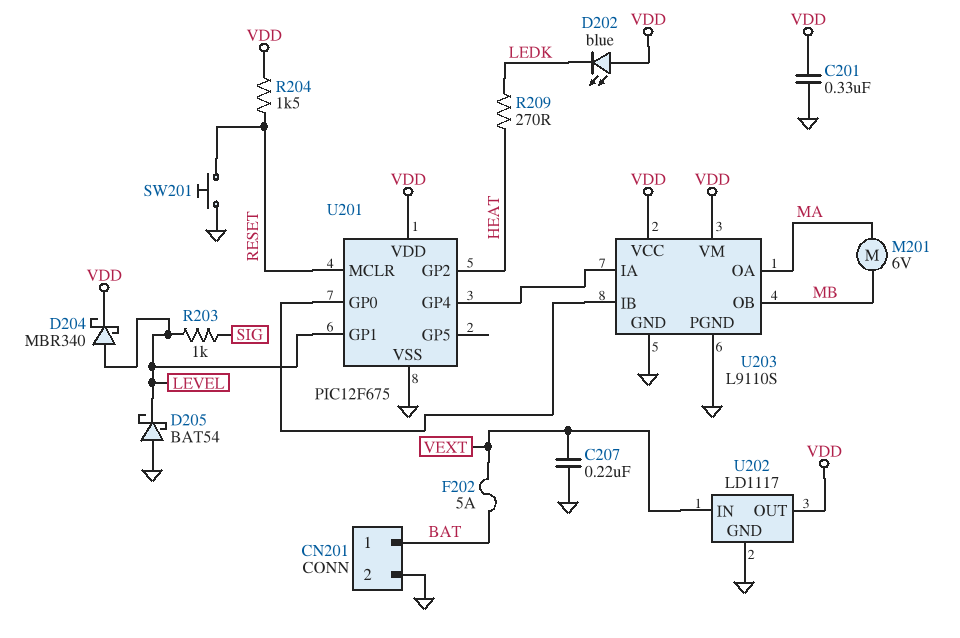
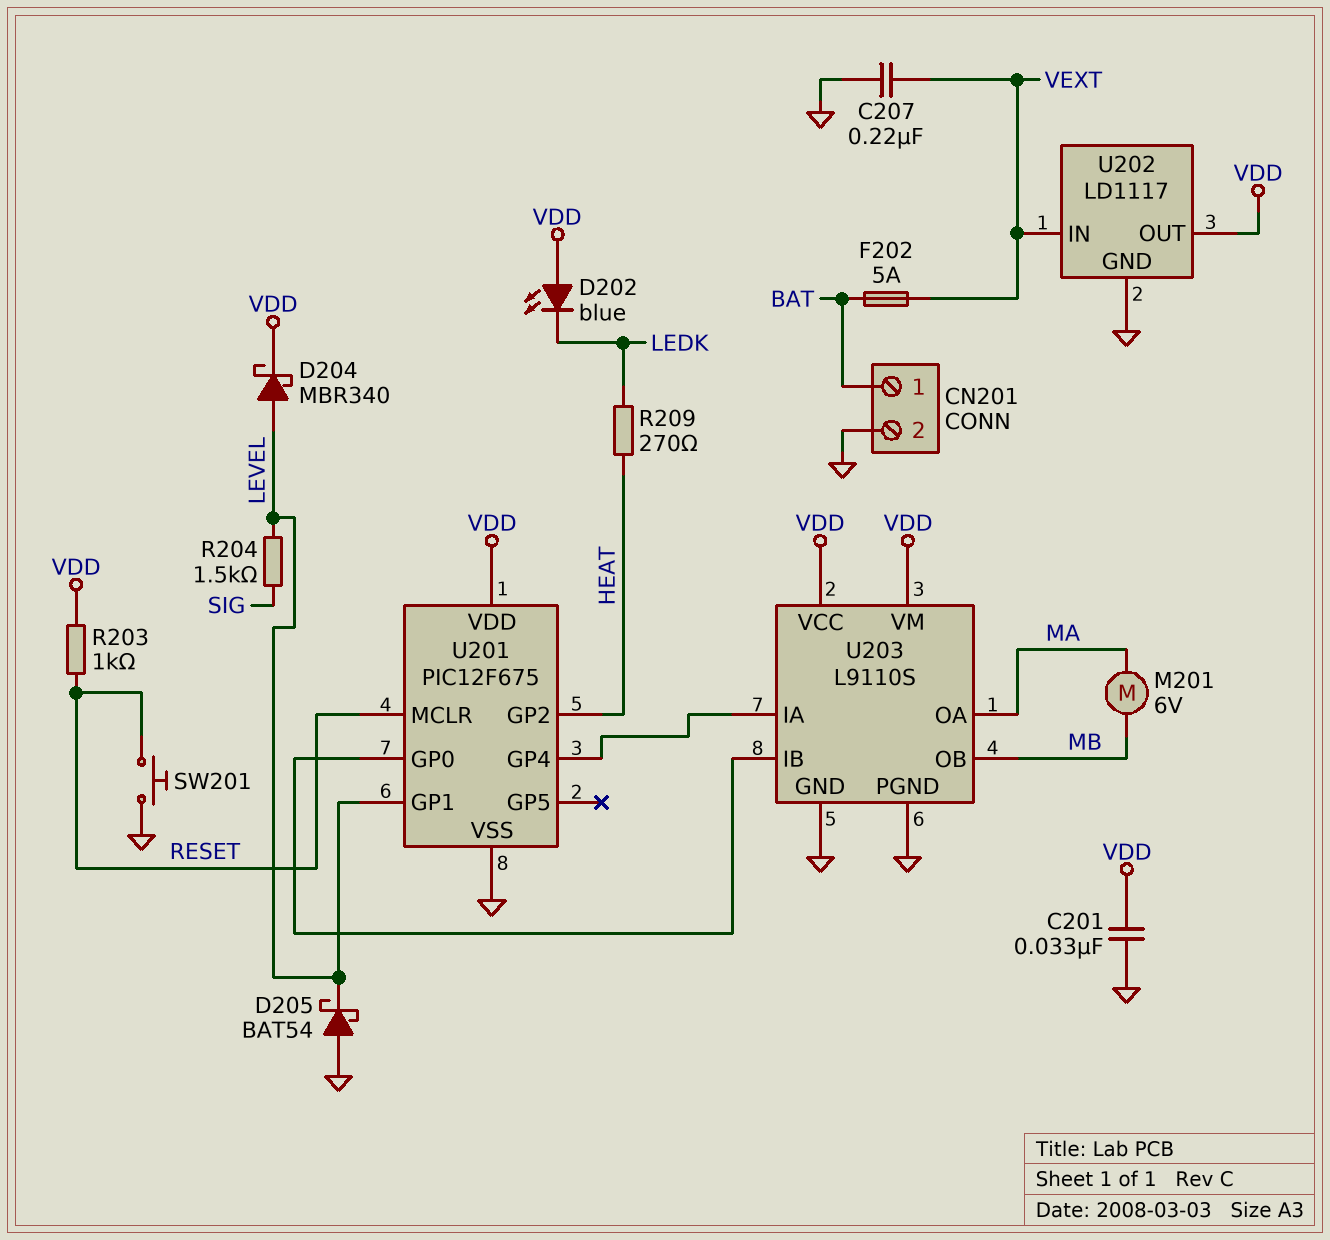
C201: 330nF (GND, VDD) -> 33nF (GND, VDD)
R203: 1k (LEVEL, SIG) -> 1k (RESET, VDD)
R204: 1.5k (RESET, VDD) -> 1.5k (LEVEL, SIG)

